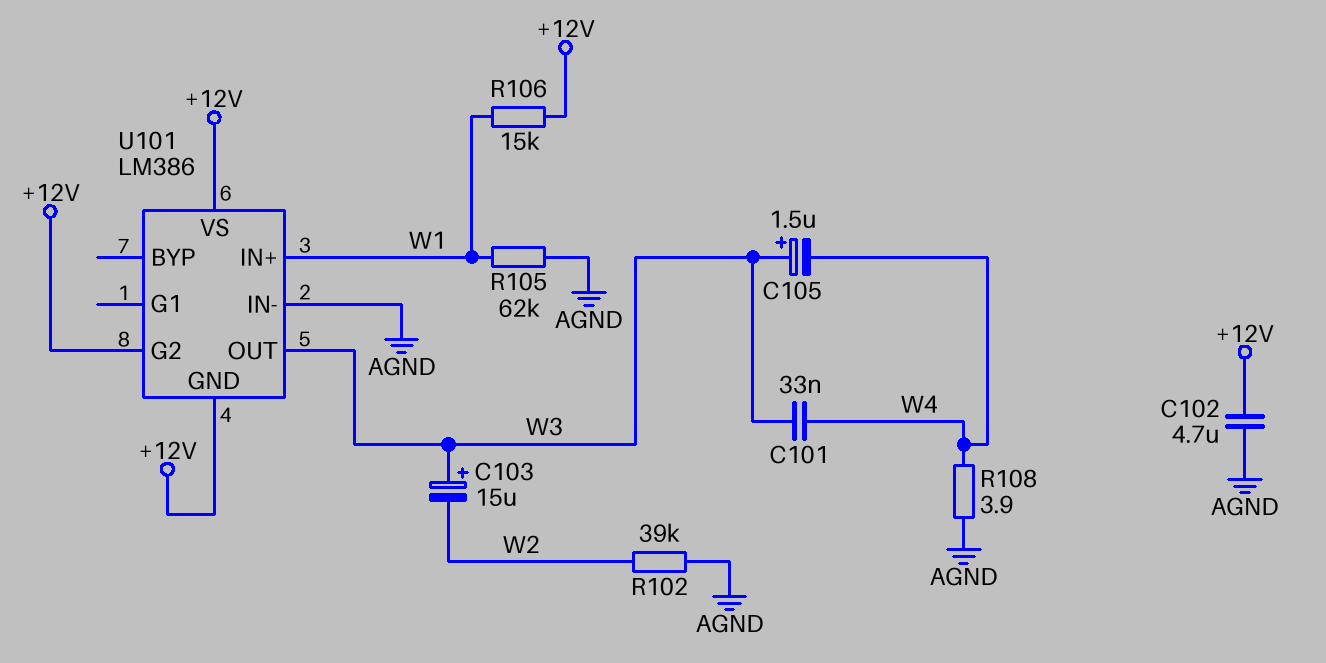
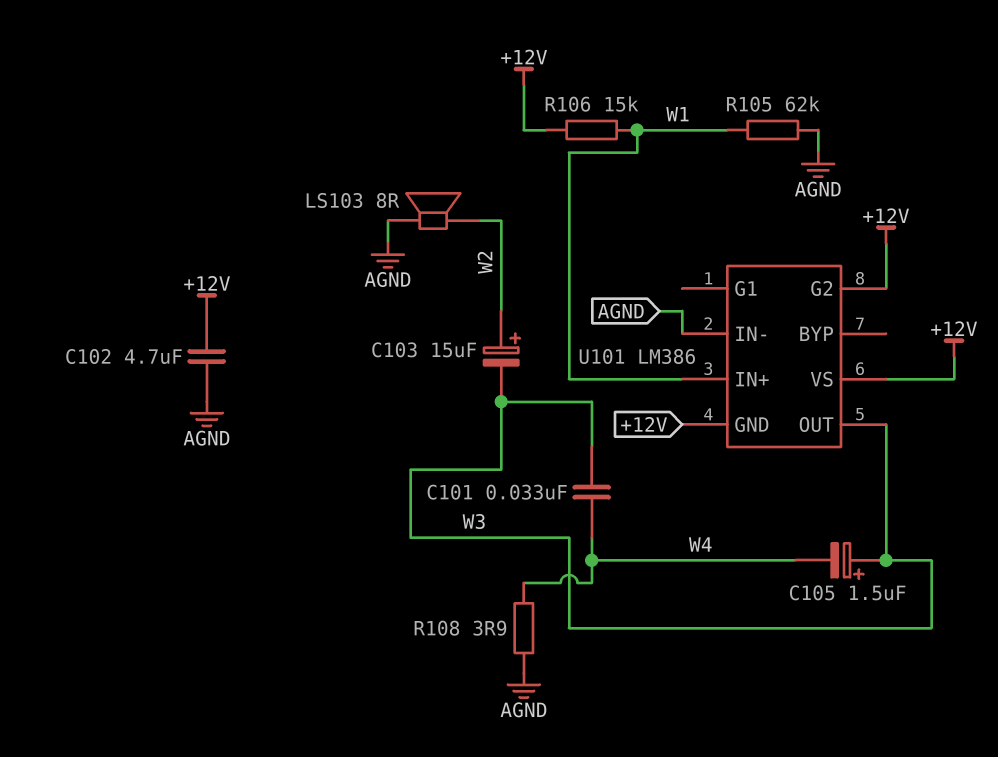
C103: 15uF (plus W3, minus W2) -> 15uF (plus W2, minus W3)
LS103: none -> speaker 8R (AGND, W2)
R102: 39k (AGND, W2) -> none

